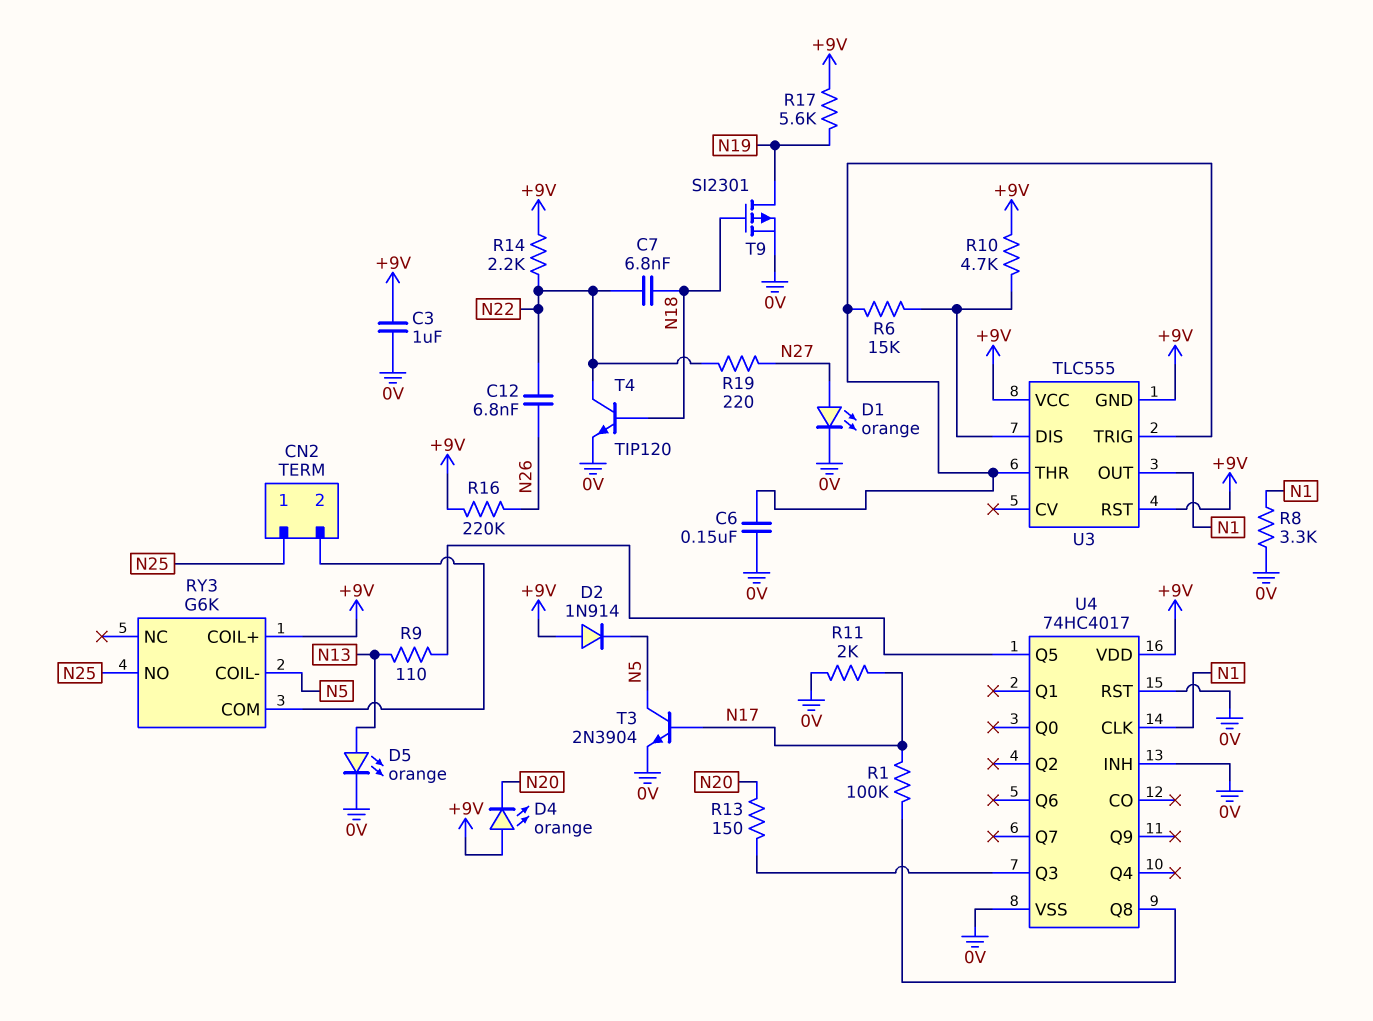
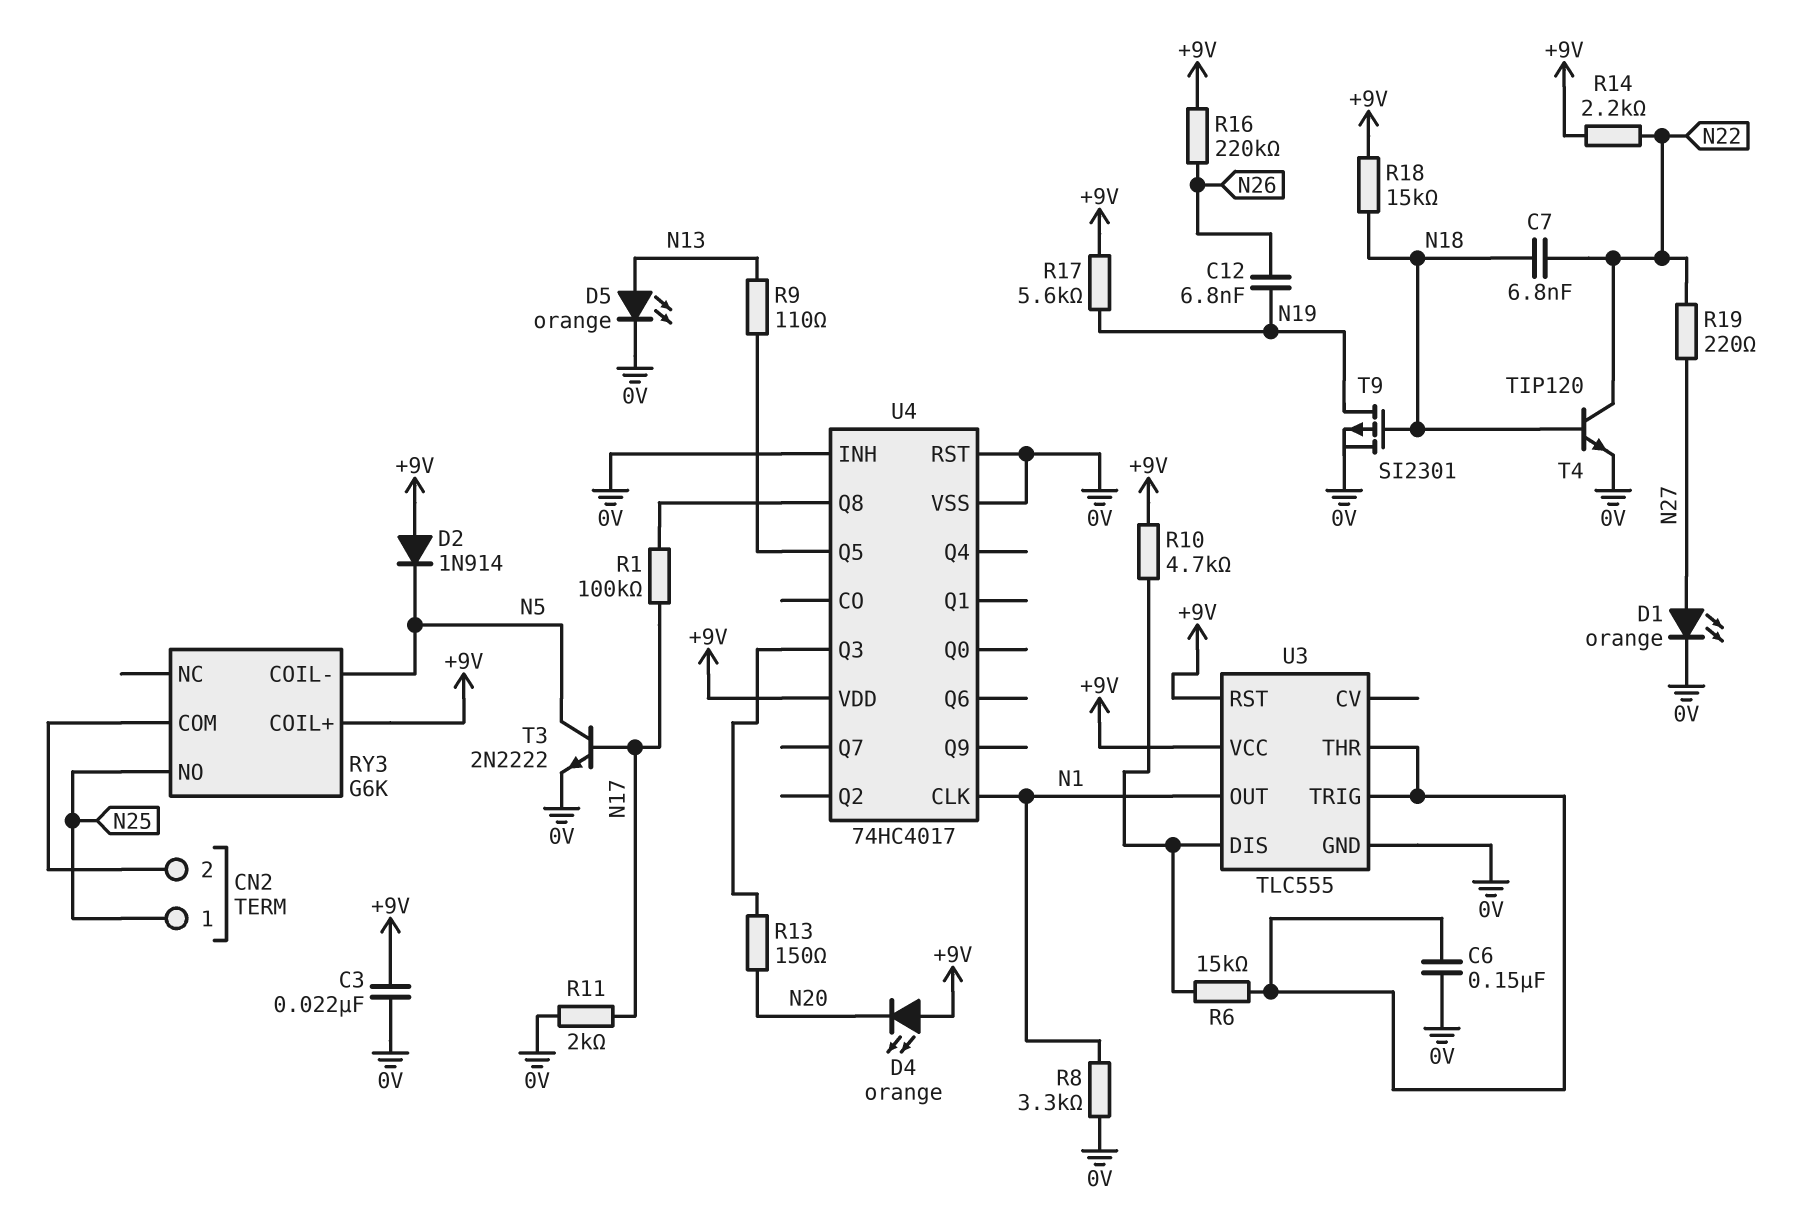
C3: 1uF (+9V, 0V) -> 22nF (+9V, 0V)
C12: 6.8nF (N22, N26) -> 6.8nF (N19, N26)
R18: none -> 15k (+9V, N18)
T3: NPN 2N3904 (B N17, C N5, E 0V) -> NPN 2N2222 (B N17, C N5, E 0V)
U3 pin GND: +9V -> 0V

